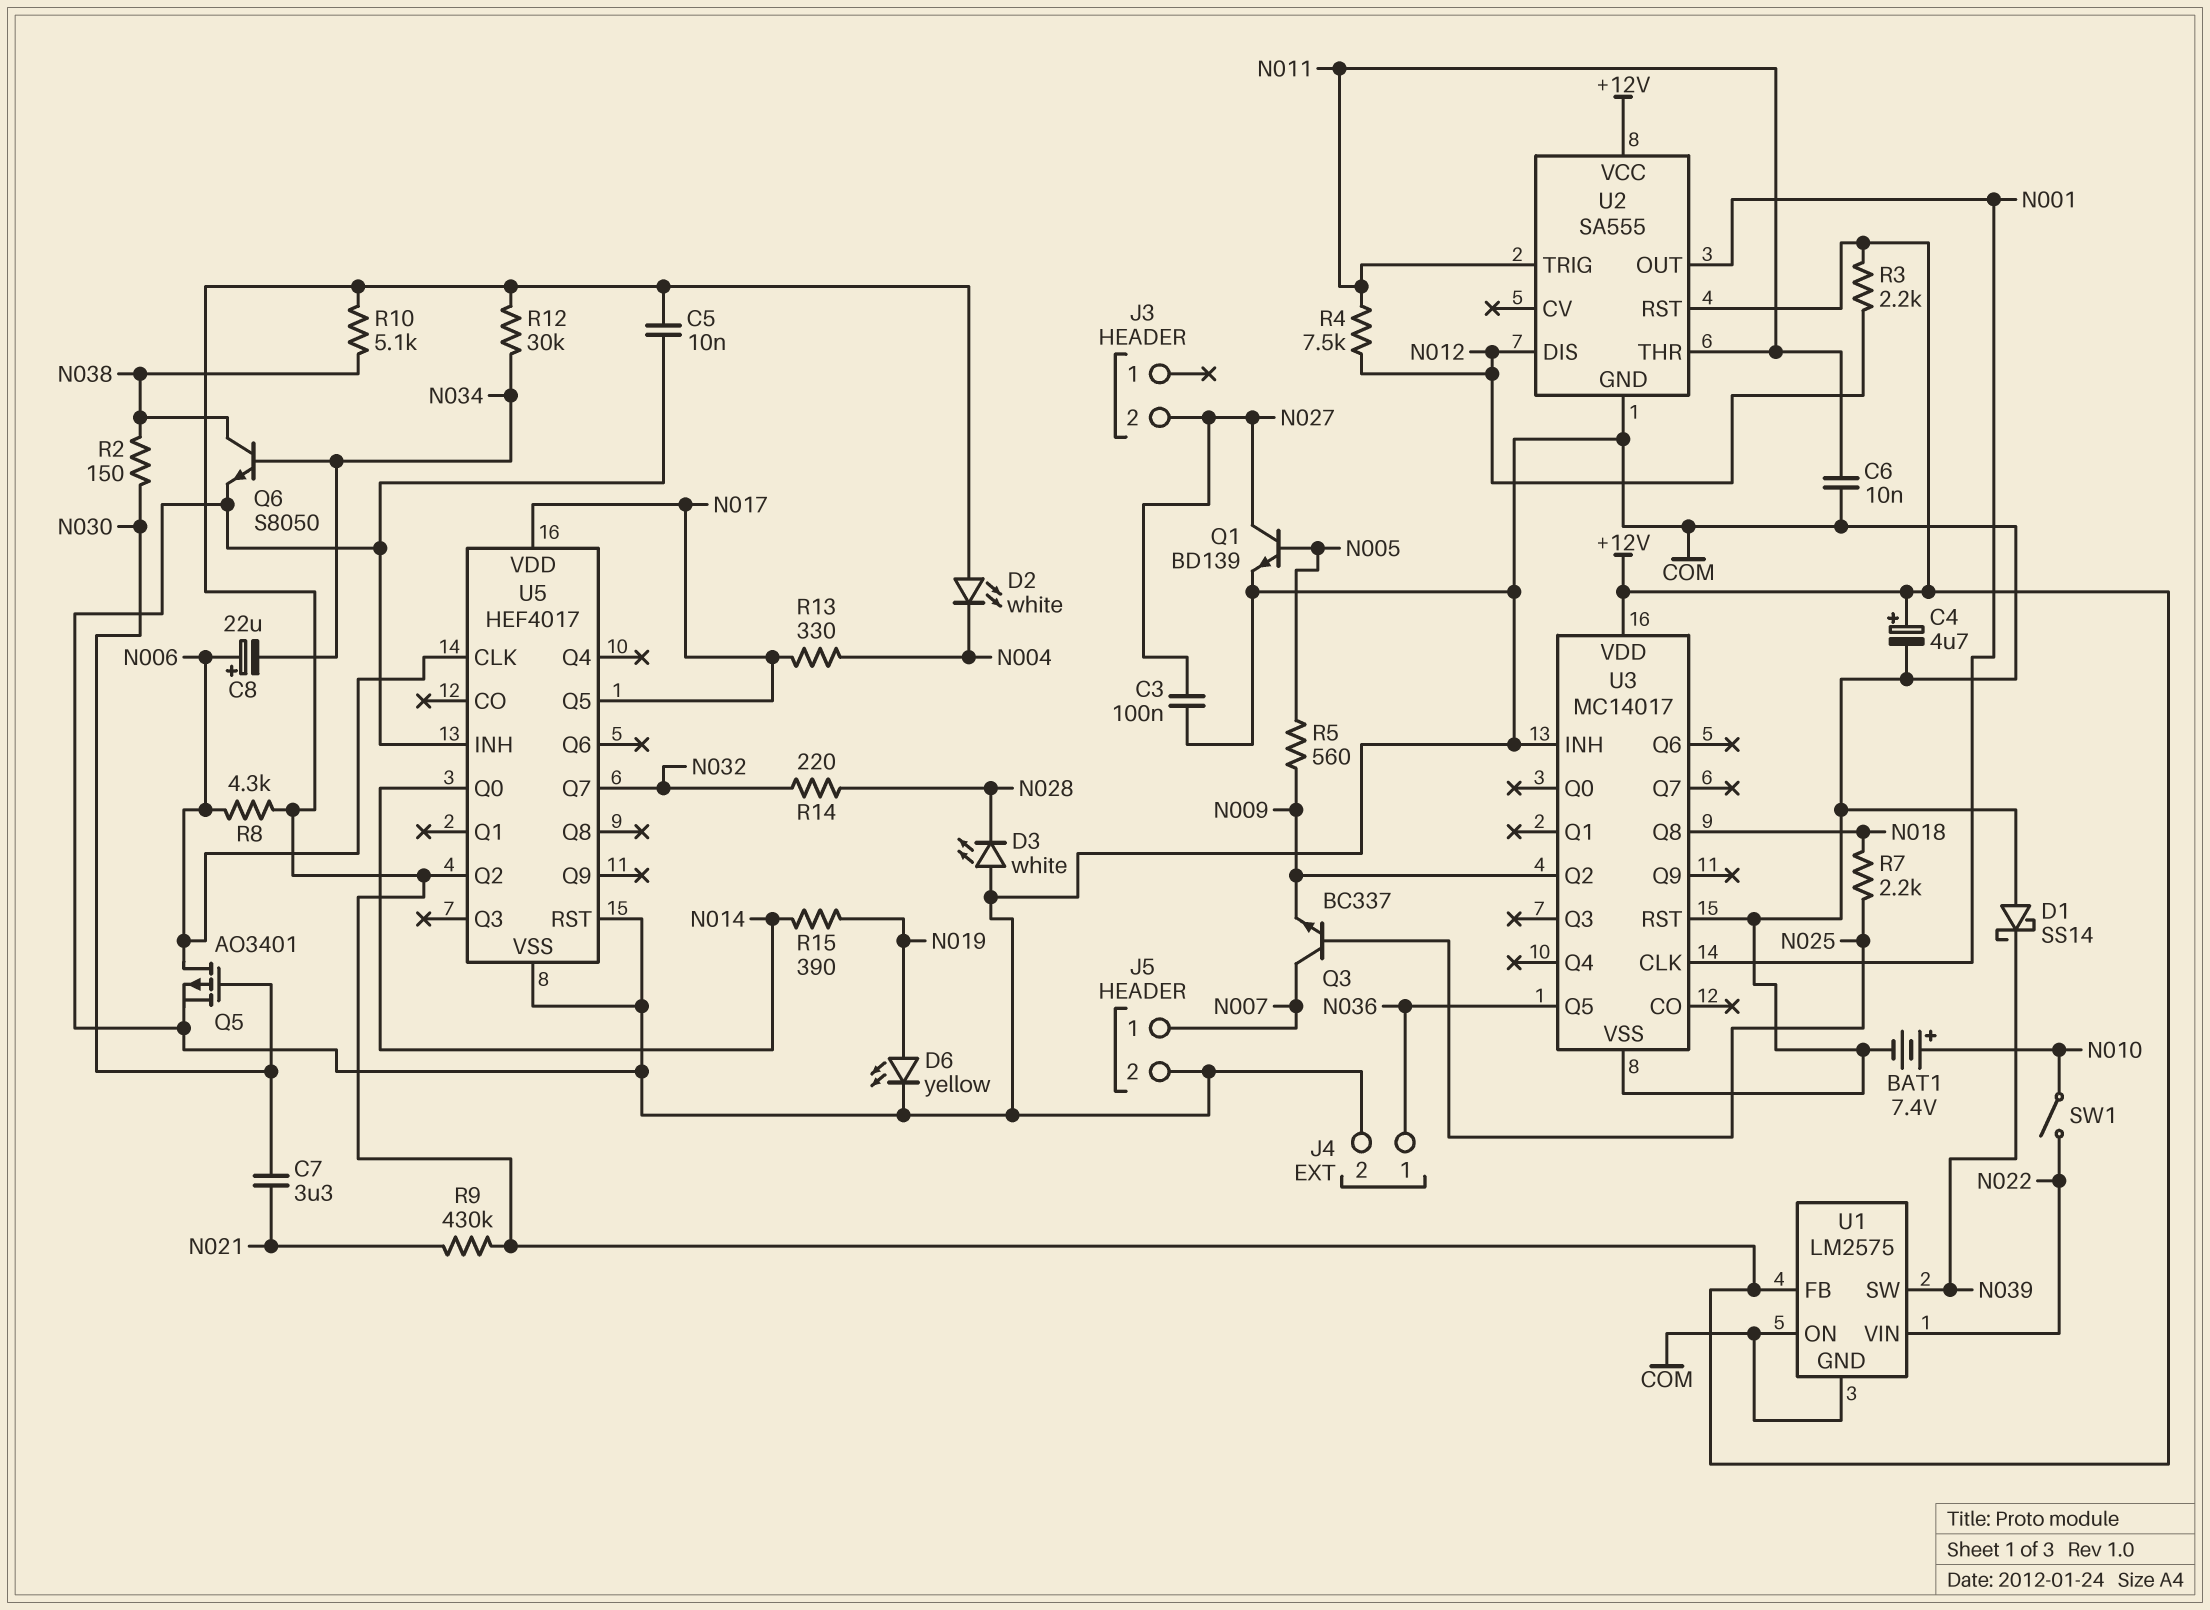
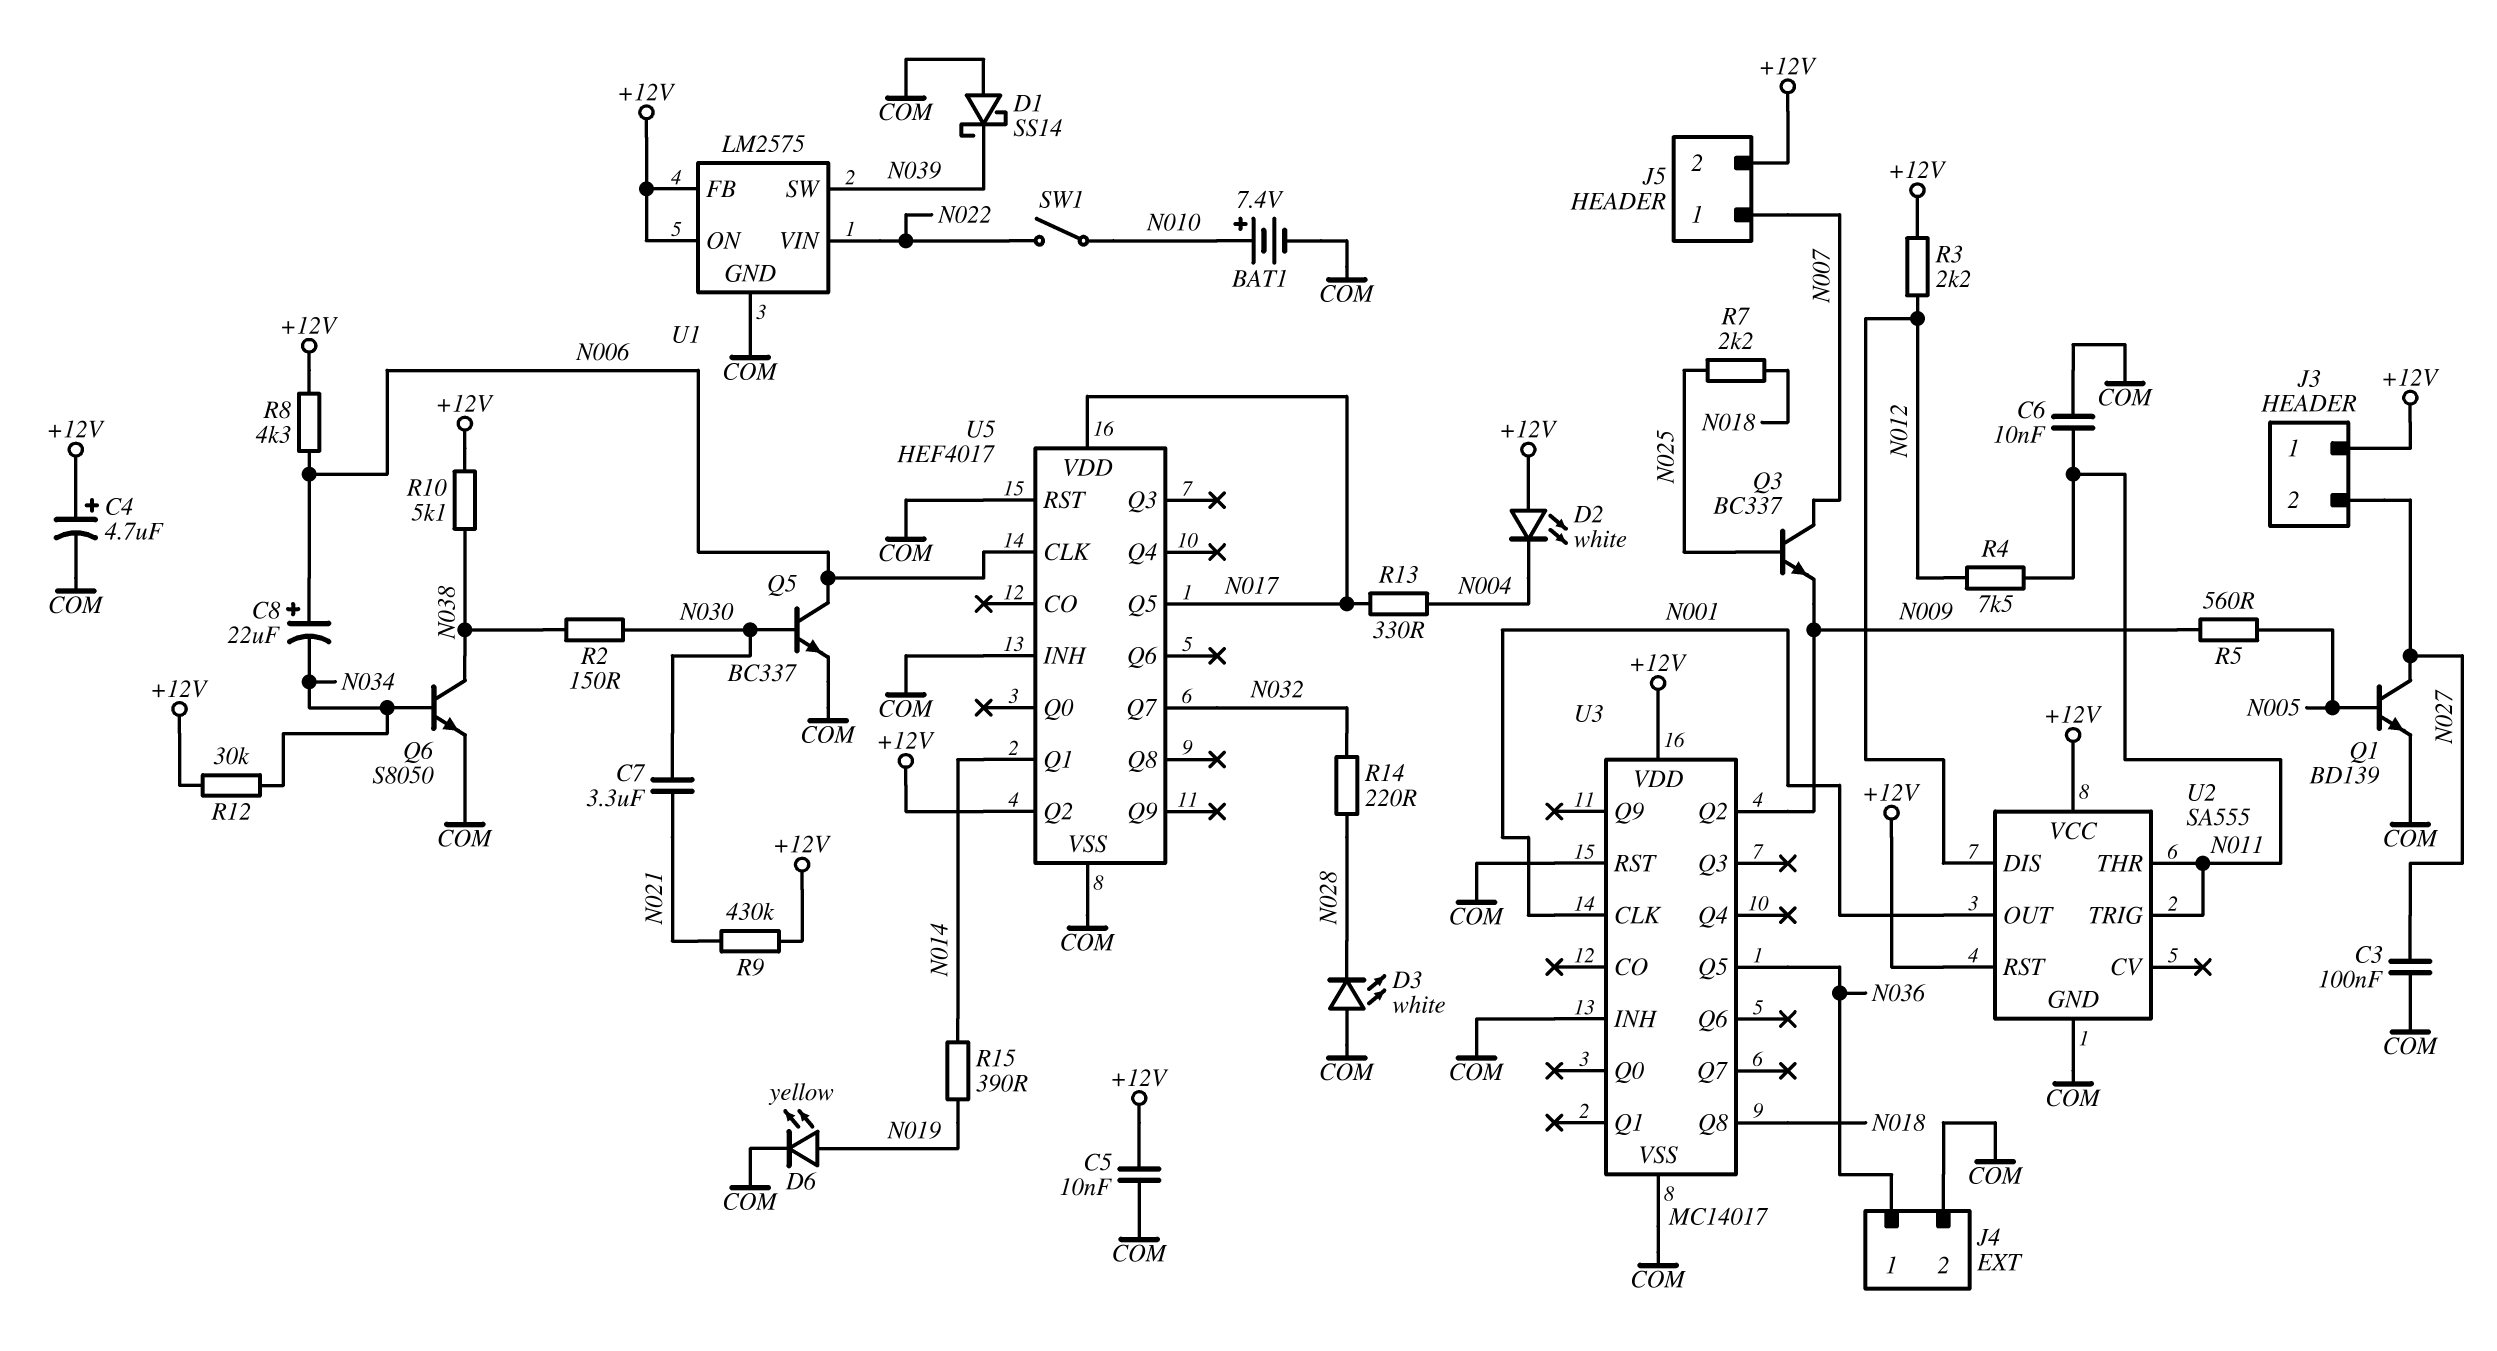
J3 pin 1: none -> +12V
J5 pin 2: COM -> +12V
Q5: PMOS AO3401 (G N030, D N006, S COM) -> NPN BC337 (B N030, C N006, E COM)
U1 pin ON: COM -> +12V
U5 pin Q0: N014 -> none
U5 pin Q1: none -> N014

